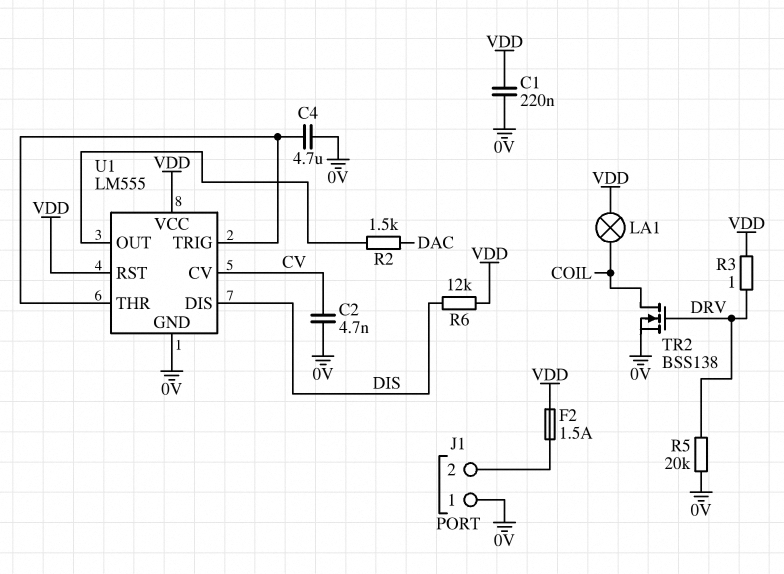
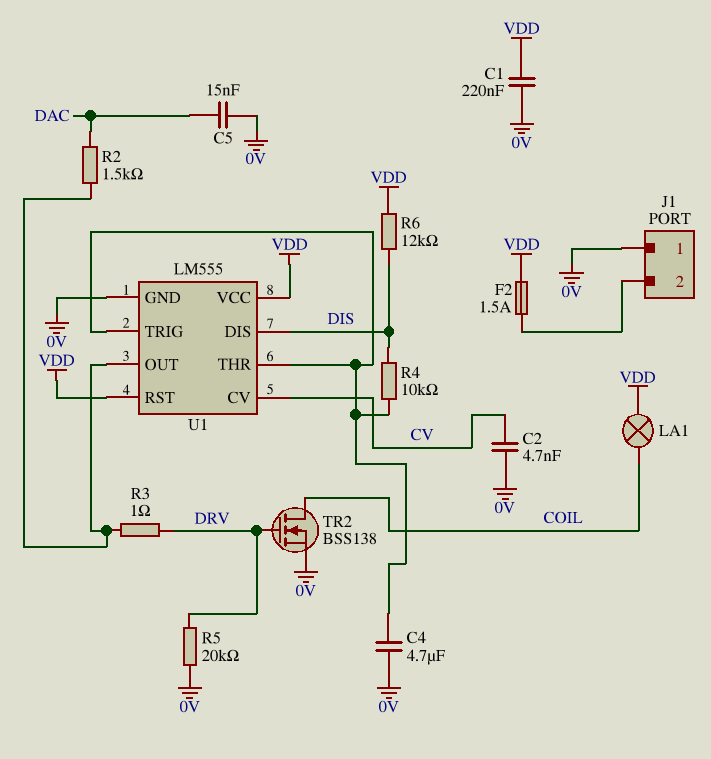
C5: none -> 15nF (0V, DAC)
R3: 1 (DRV, VDD) -> 1 (DRV, U1/OUT)
R4: none -> 10k (DIS, U1/THR)

